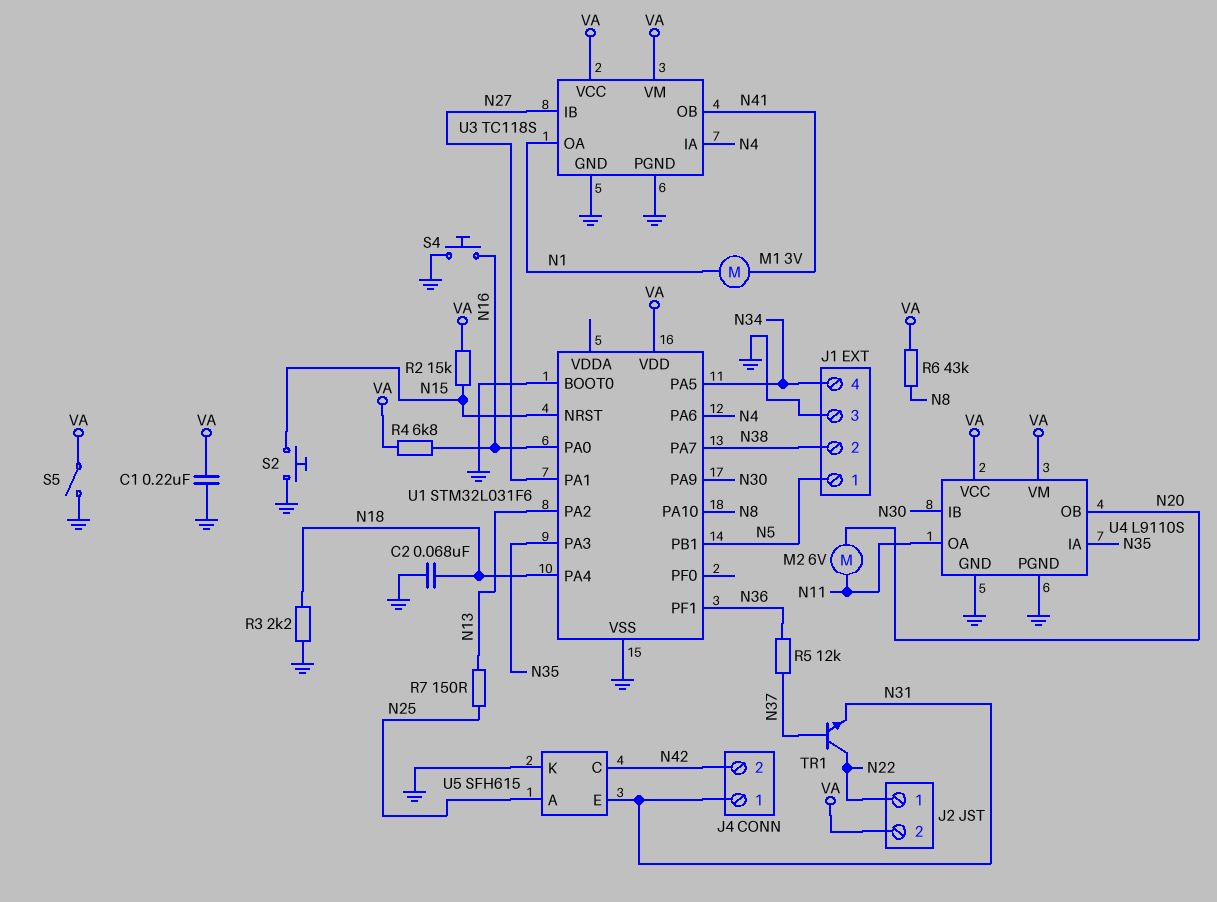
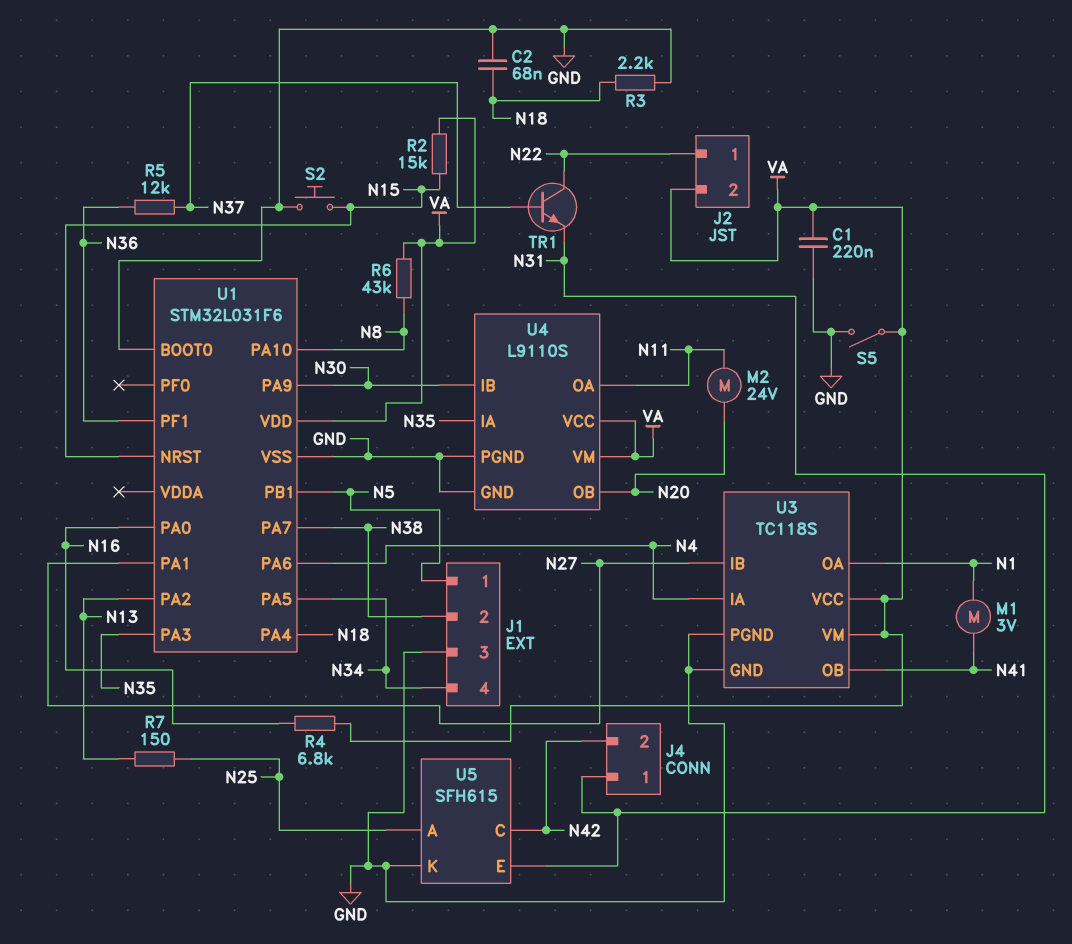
M2: motor 6V (N11, N20) -> motor 24V (N11, N20)
S4: button (GND, N16) -> none

